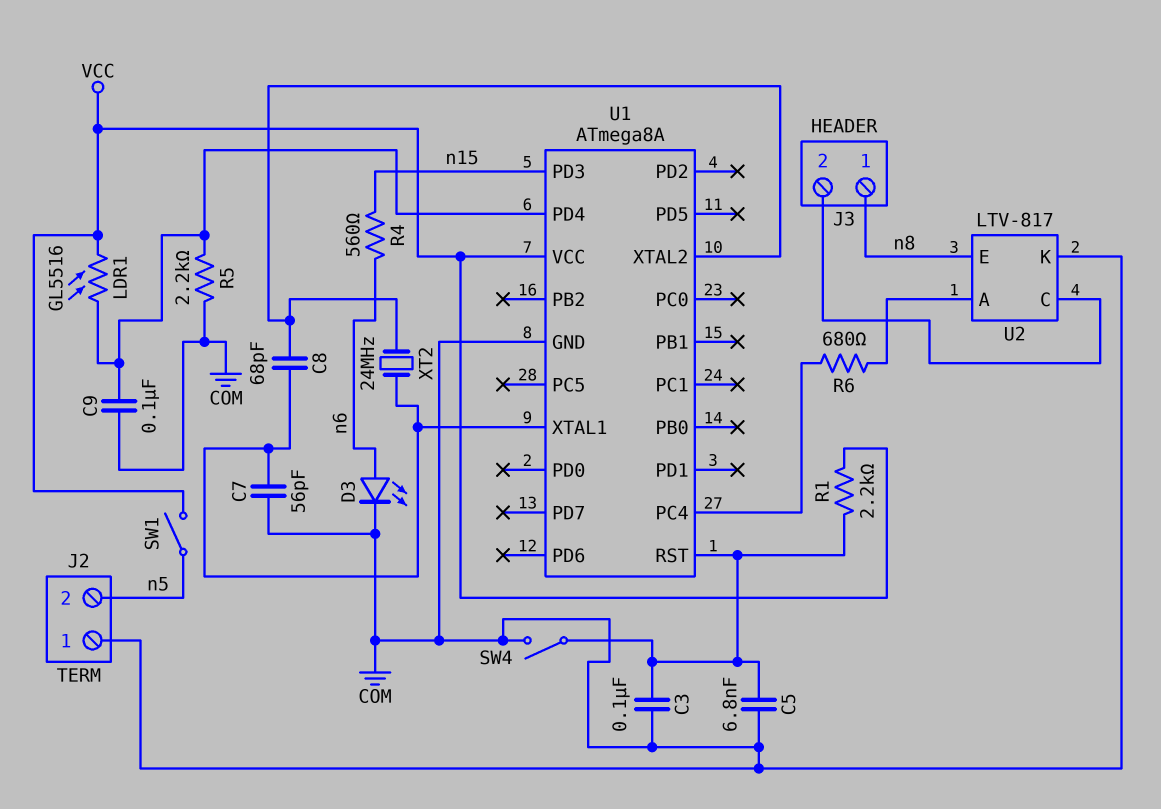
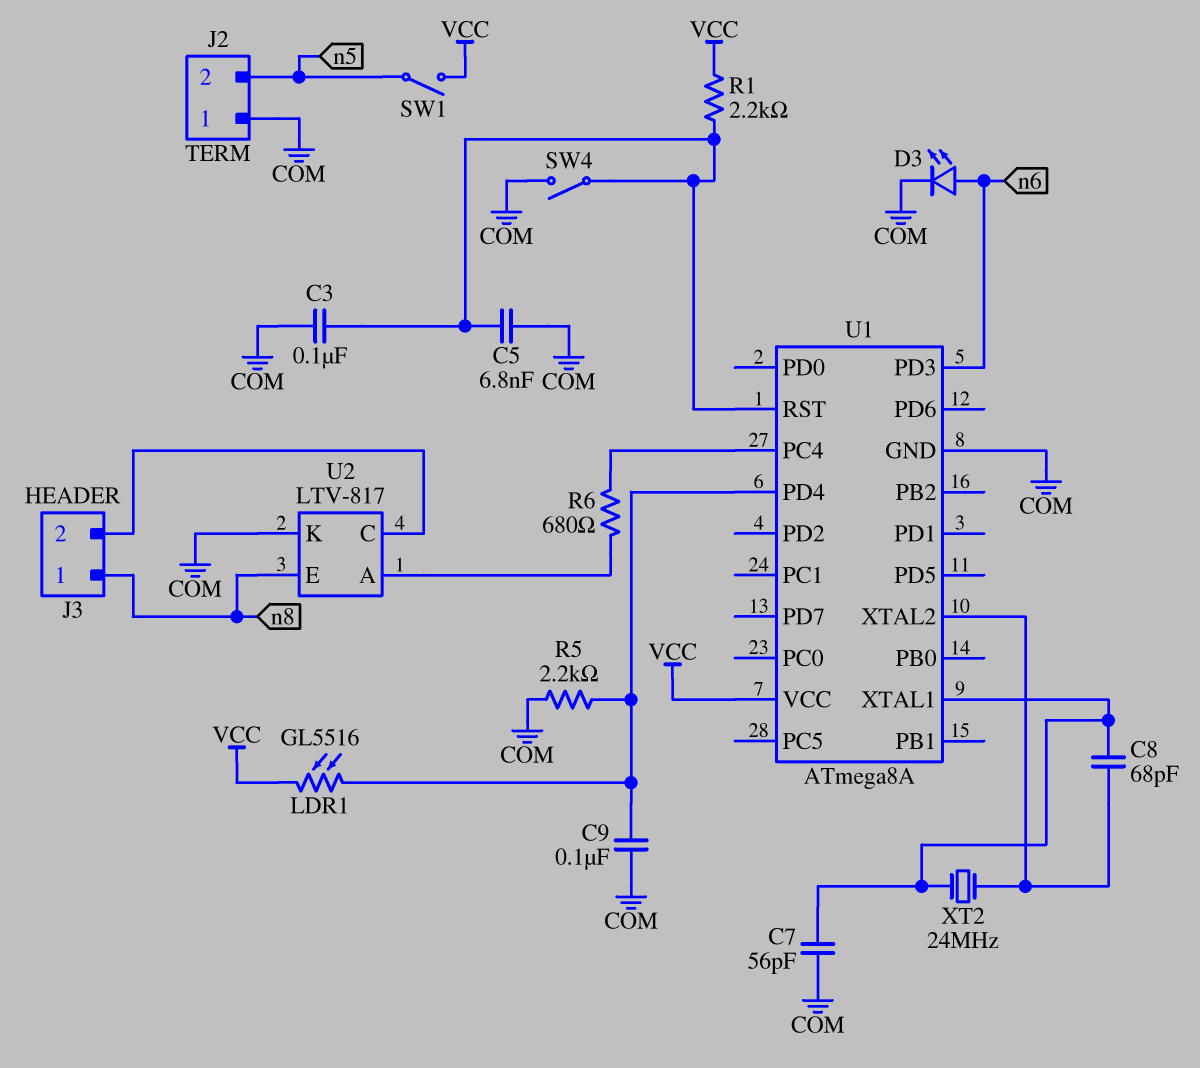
R4: 560 (n6, n15) -> none
U1 pin PD3: n15 -> n6

